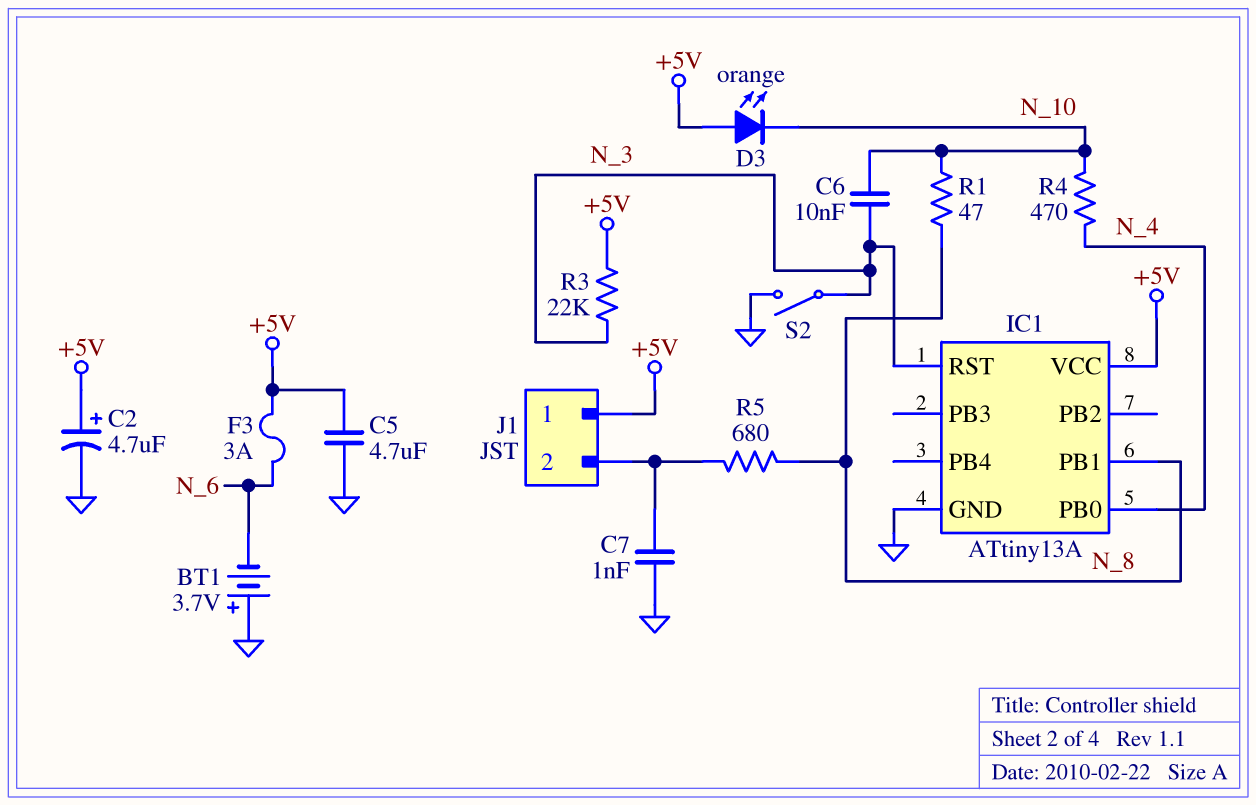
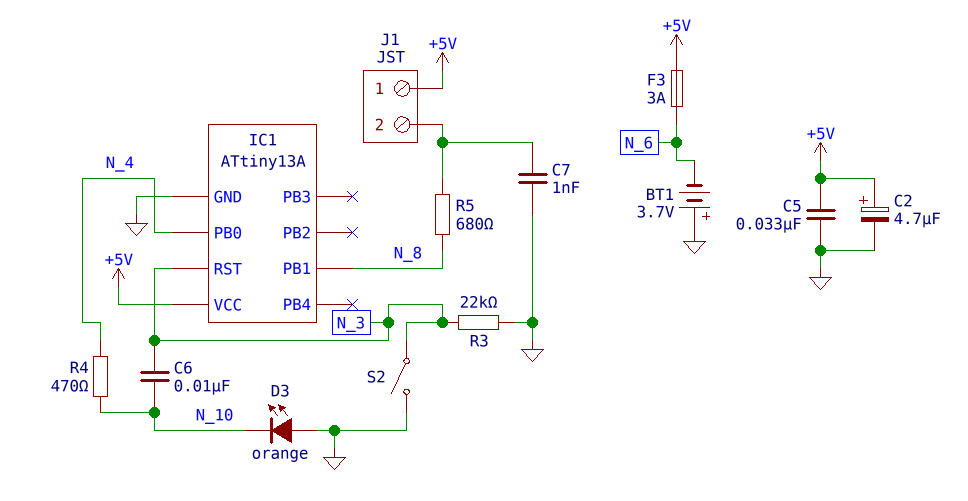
C5: 4.7uF (+5V, GND) -> 33nF (+5V, GND)
D3: LED orange (A +5V, K N_10) -> LED orange (A GND, K N_10)
R1: 47 (N_8, N_10) -> none
R3: 22k (+5V, N_3) -> 22k (GND, N_3)

